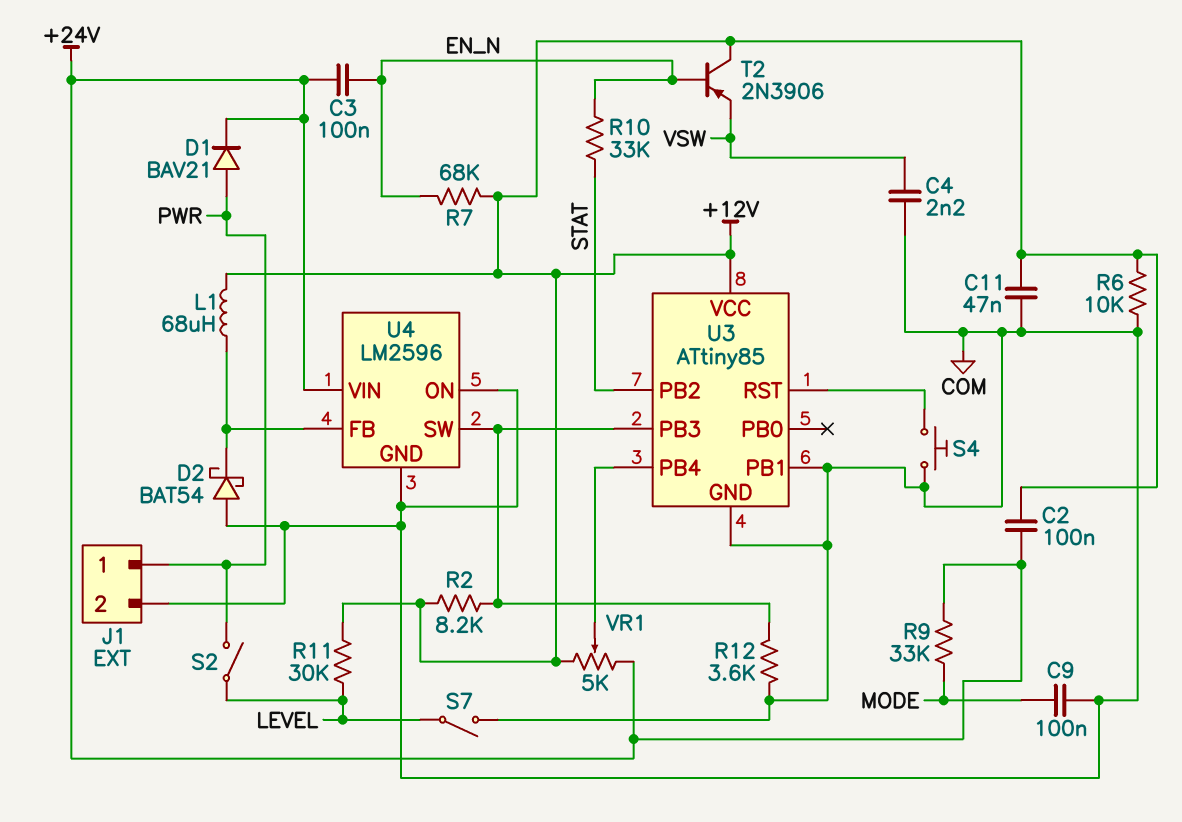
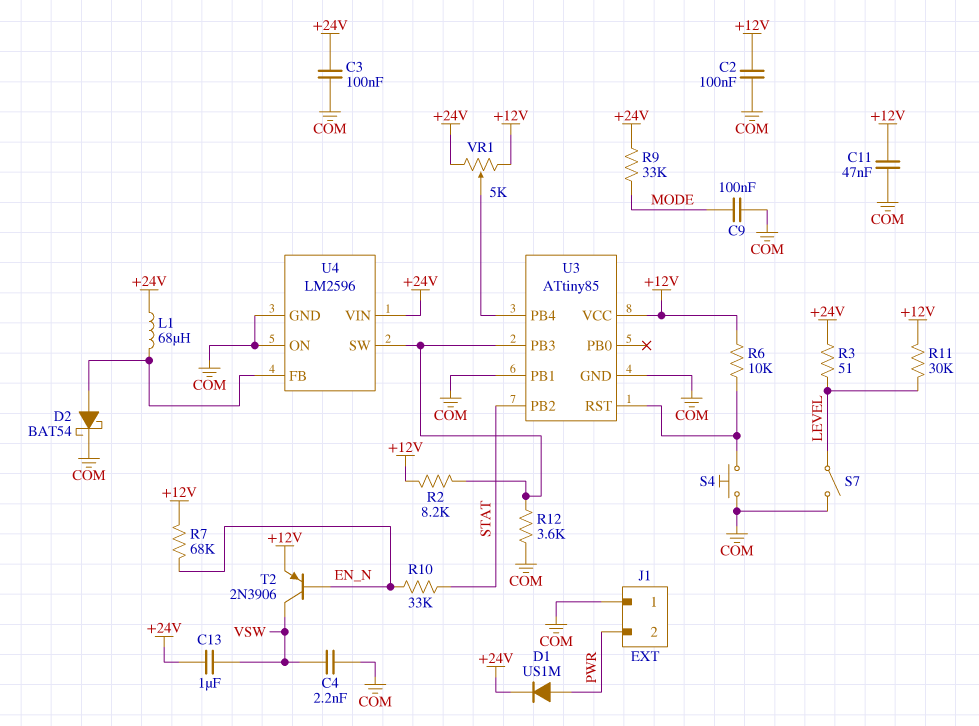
C2: 100nF (+12V, +24V) -> 100nF (+12V, COM)
C3: 100nF (+24V, EN_N) -> 100nF (+24V, COM)
C13: none -> 1uF (+24V, VSW)
D1: diode BAV21 (A PWR, K +24V) -> diode US1M (A PWR, K +24V)
D2: schottky BAT54 (A COM, K U4/FB) -> schottky BAT54 (A U4/FB, K COM)
J1 pin 1: PWR -> COM
J1 pin 2: COM -> PWR
L1: 68uH (+12V, U4/FB) -> 68uH (+24V, U4/FB)
R3: none -> 51 (+24V, LEVEL)
R6: 10k (+12V, COM) -> 10k (+12V, U3/RST)
S2: switch (LEVEL, PWR) -> none
T2: PNP 2N3906 (B EN_N, C +12V, E VSW) -> PNP 2N3906 (B EN_N, C VSW, E +12V)

